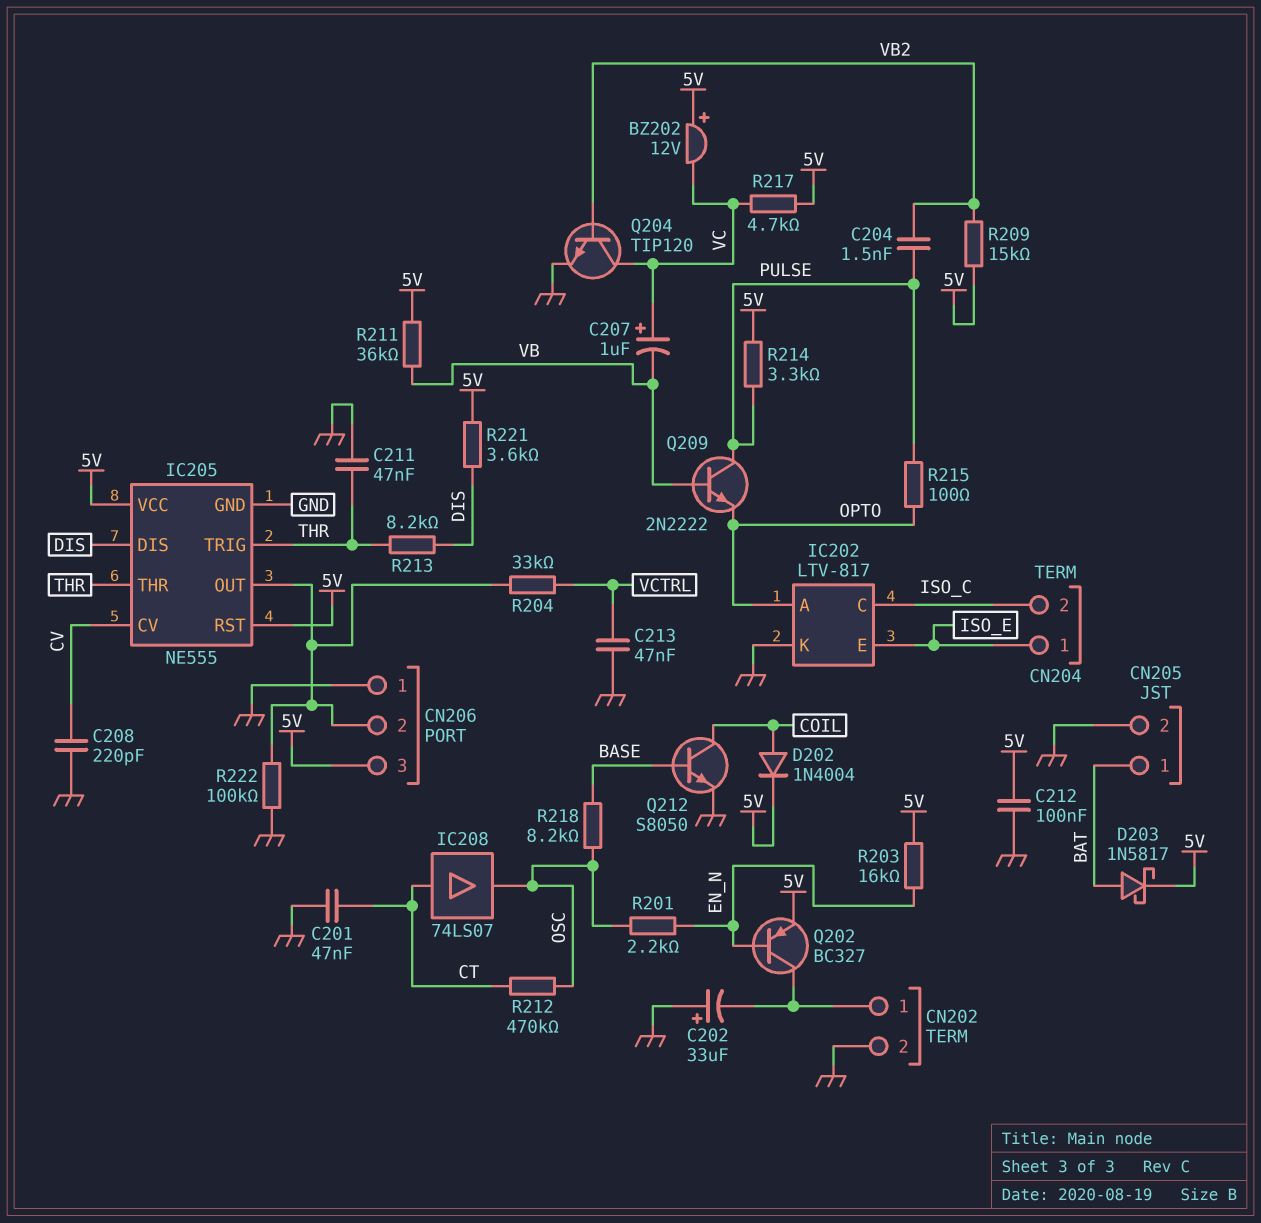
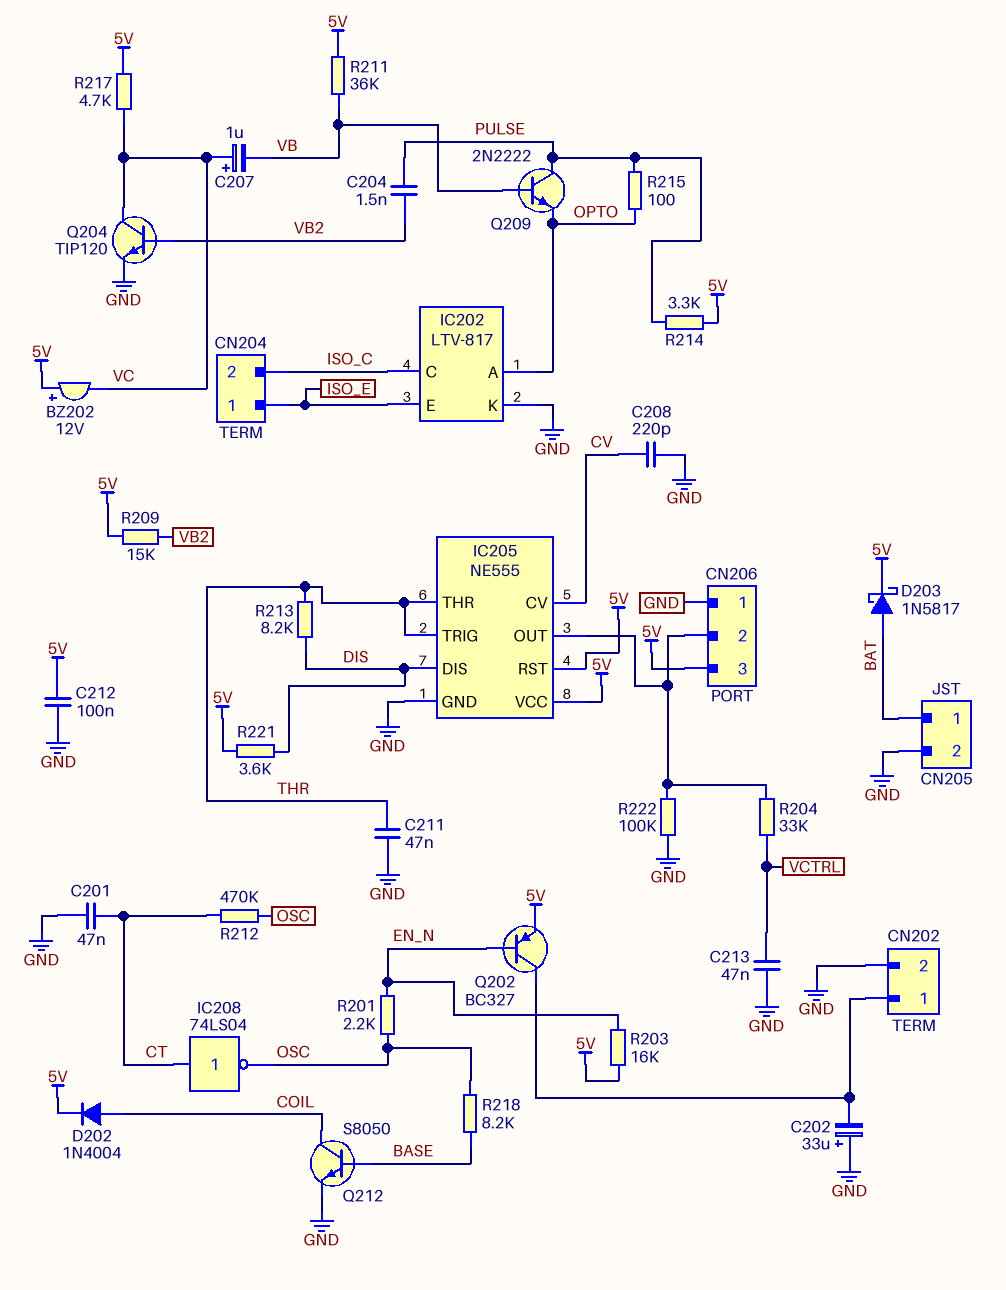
IC208: buffer 74LS07 (in CT, out OSC) -> NOT 74LS04 (in CT, out OSC)

